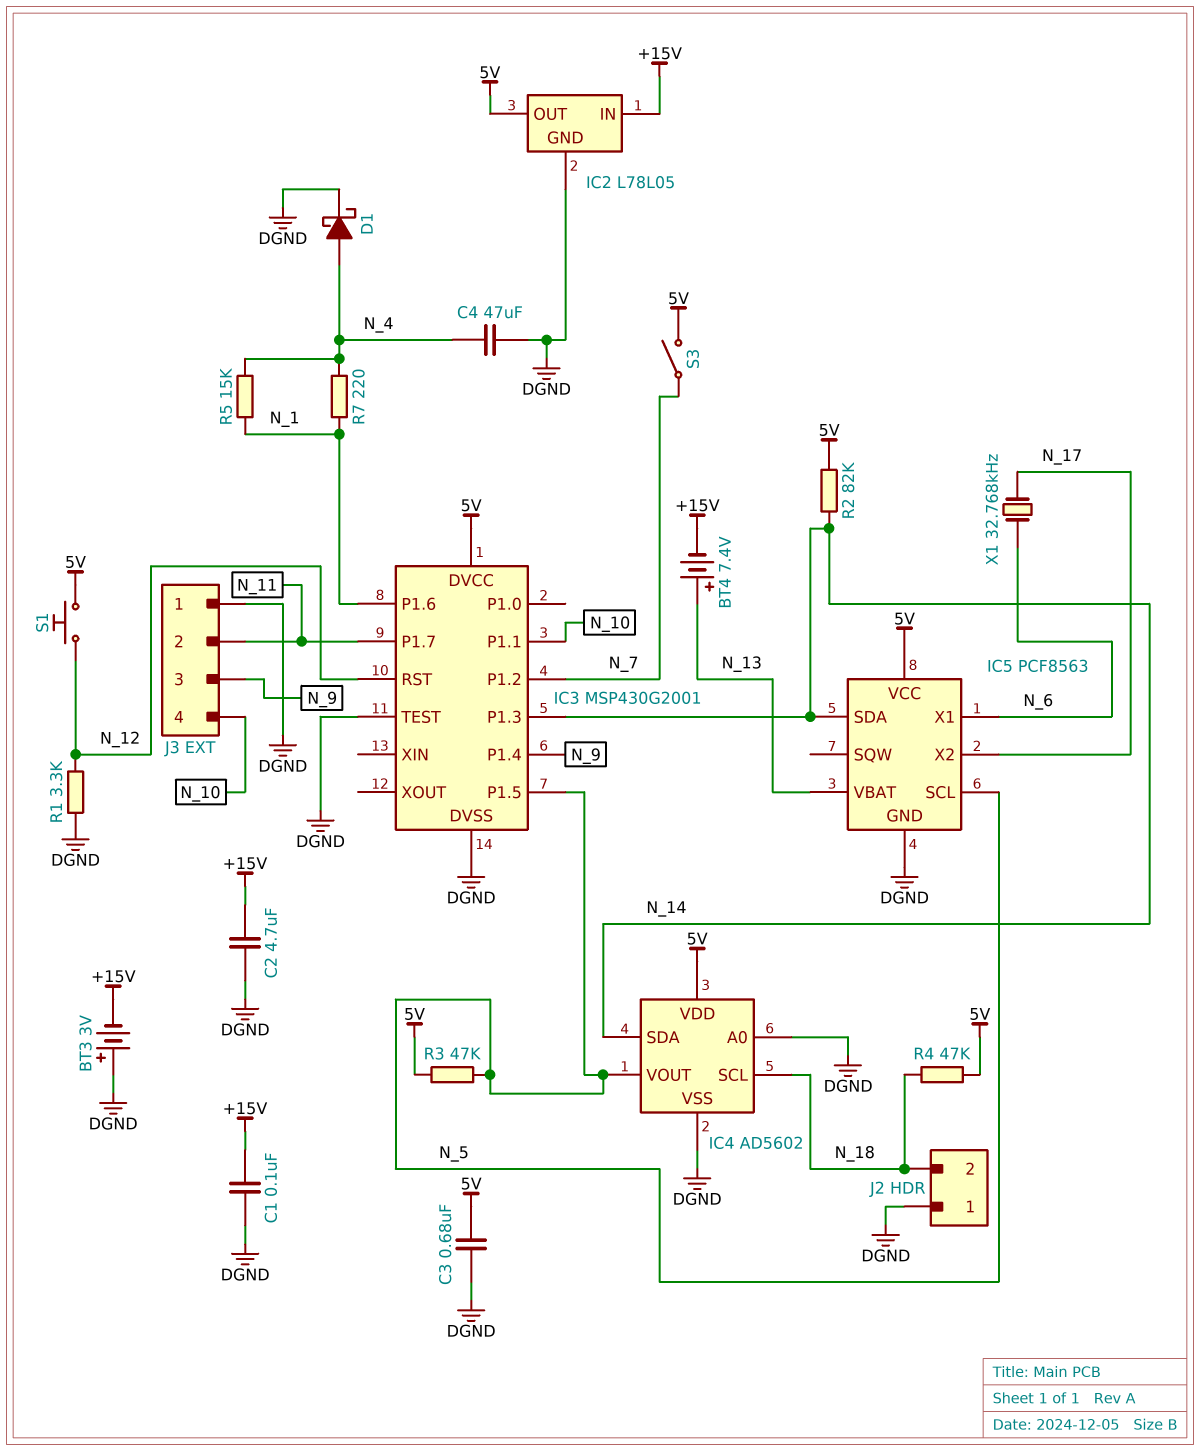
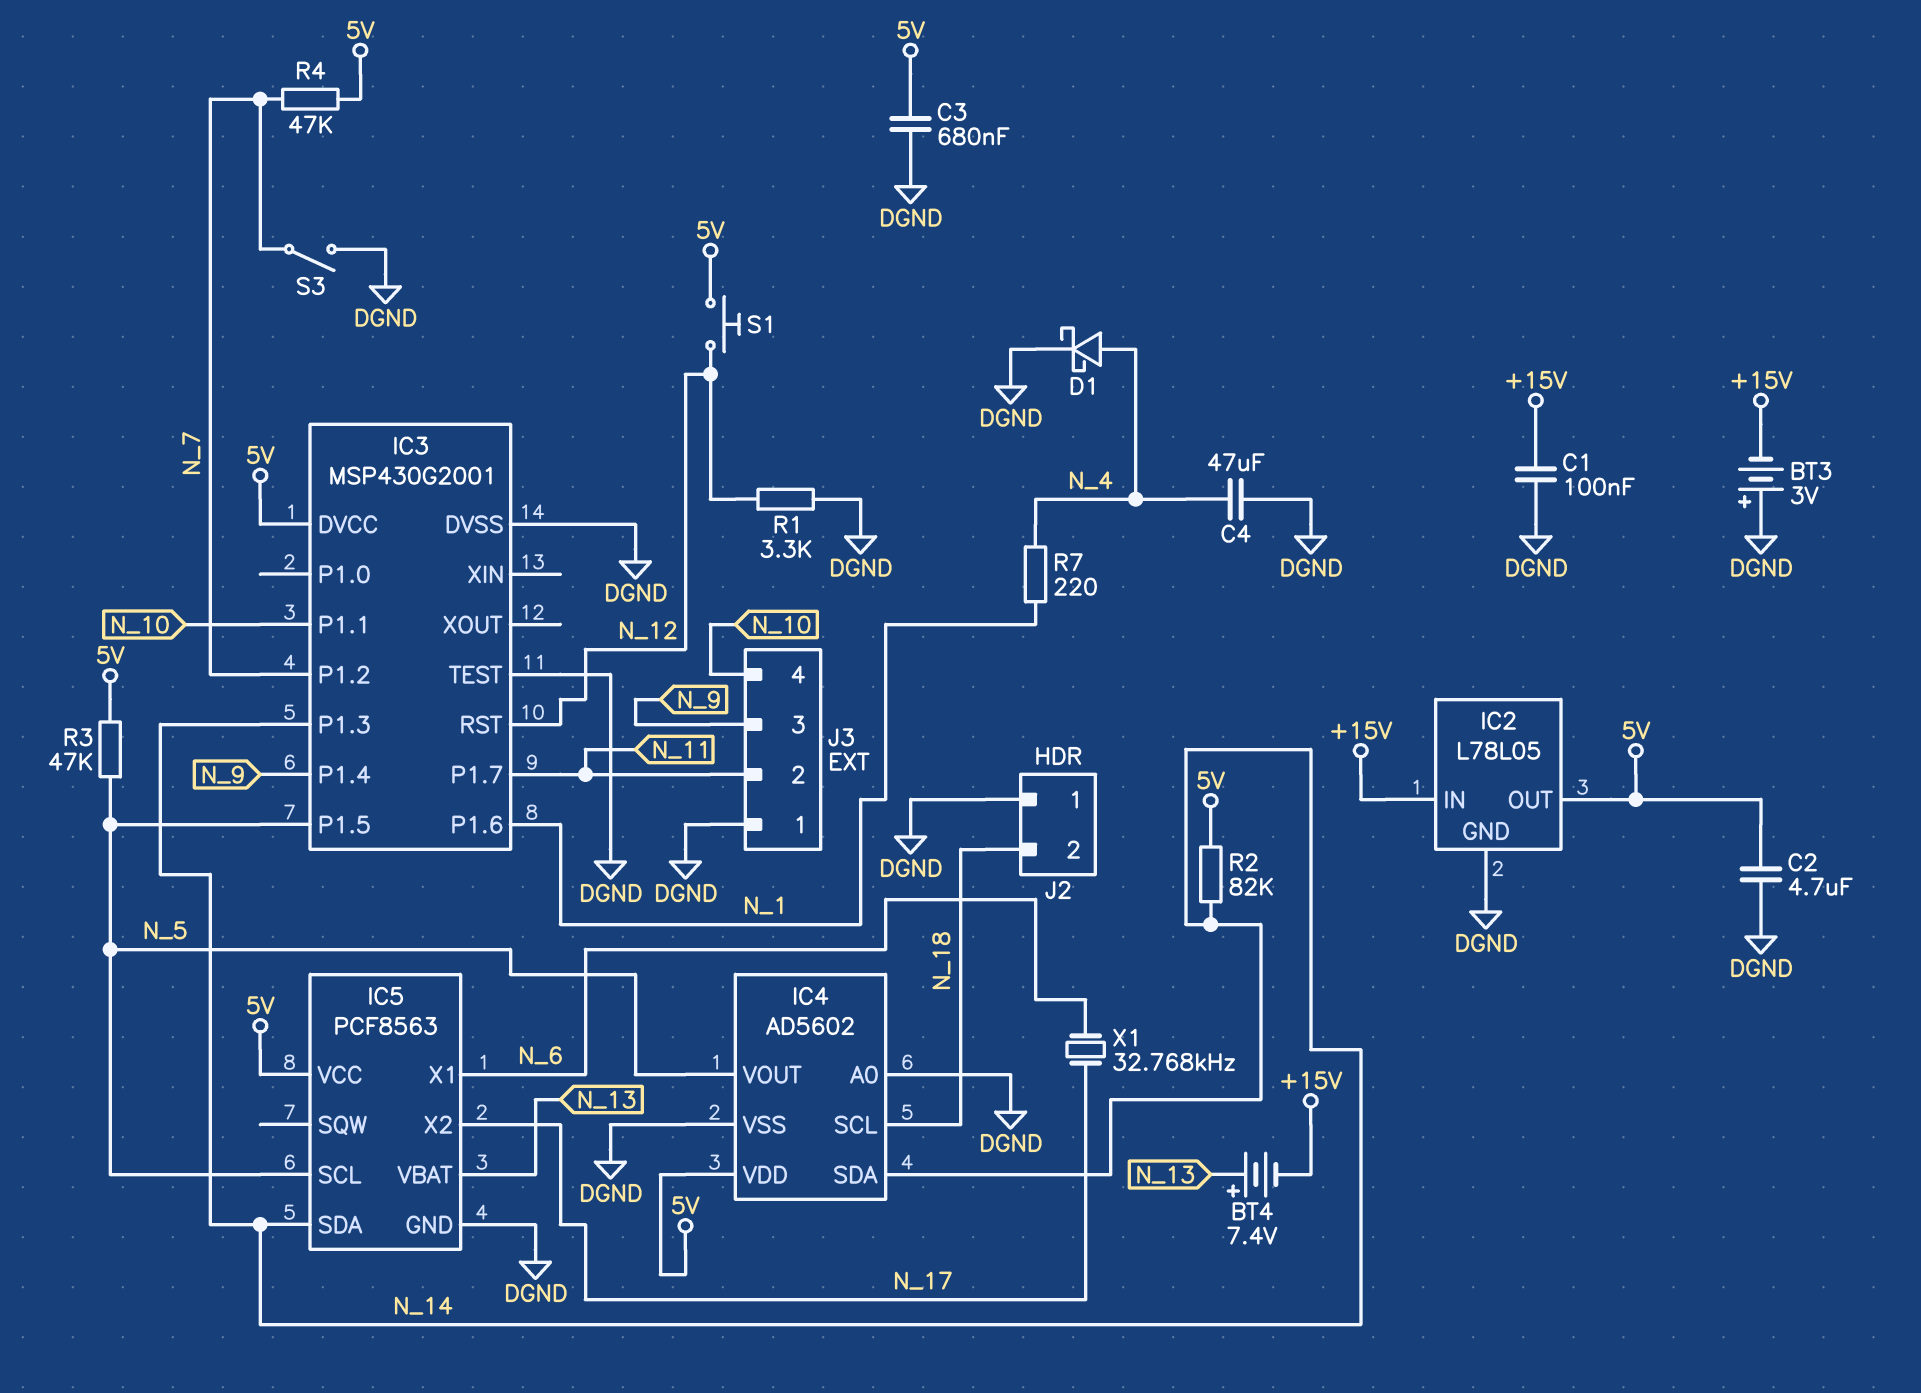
C2: 4.7uF (+15V, DGND) -> 4.7uF (5V, DGND)
R4: 47k (5V, N_18) -> 47k (5V, N_7)
R5: 15k (N_1, N_4) -> none
S3: switch (5V, N_7) -> switch (DGND, N_7)

